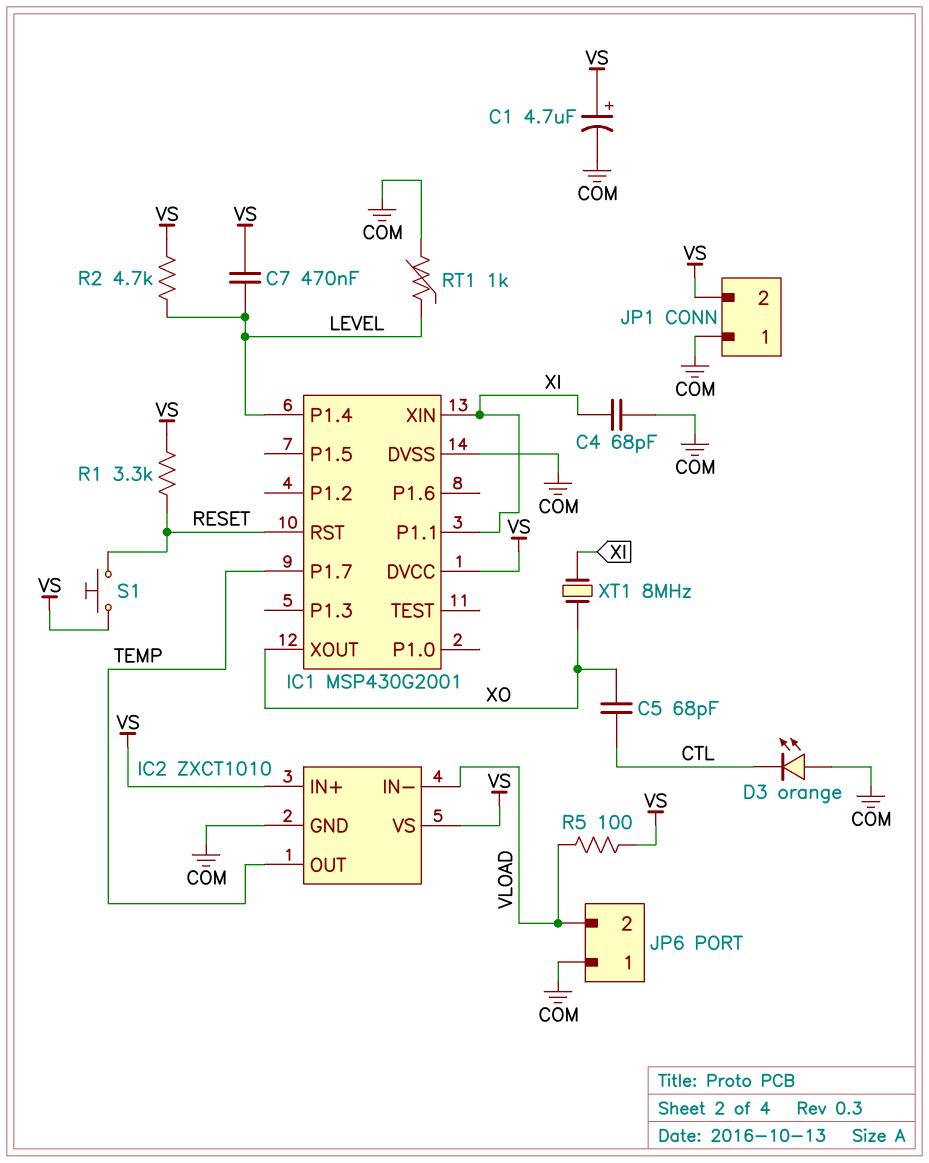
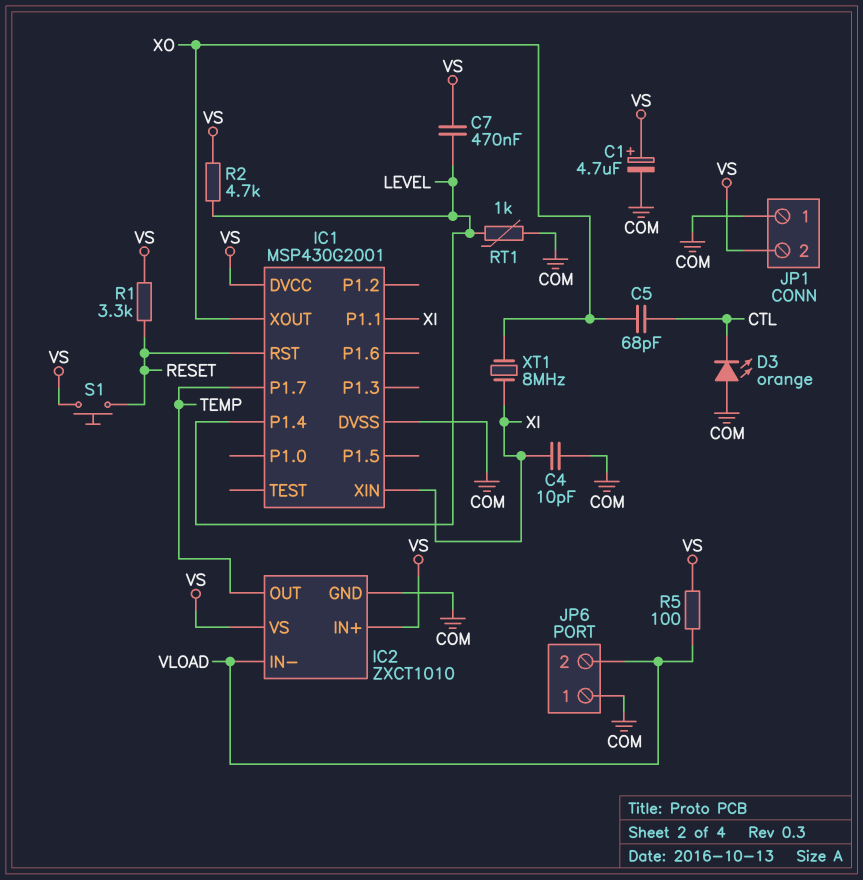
C4: 68pF (COM, XI) -> 10pF (COM, XI)

